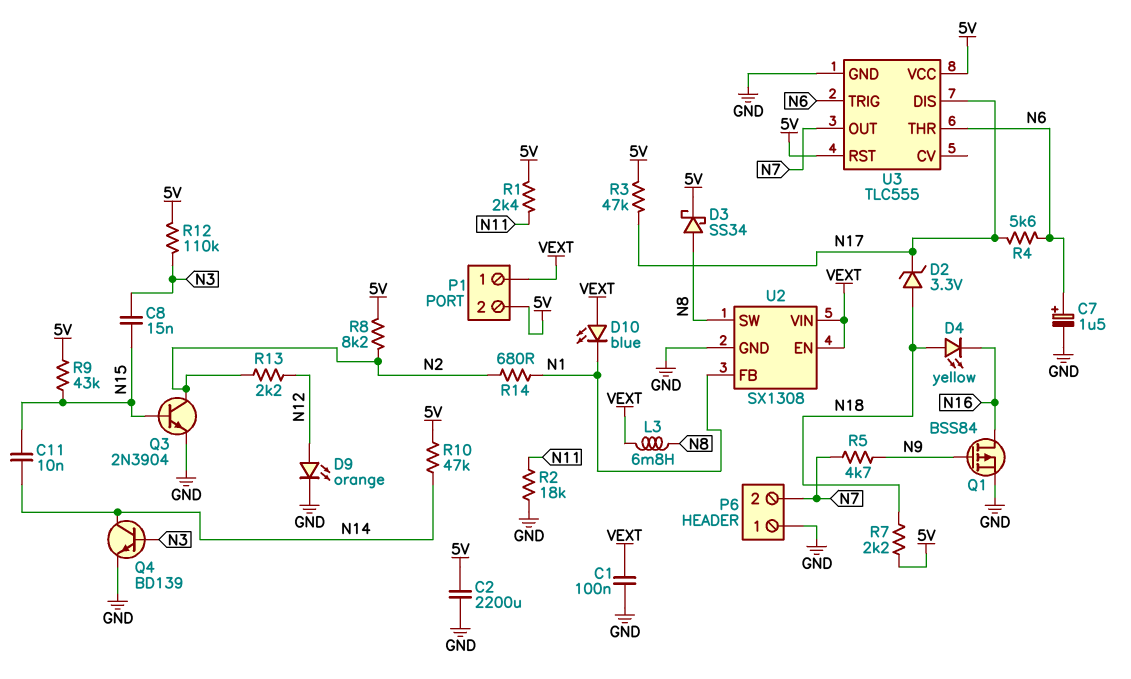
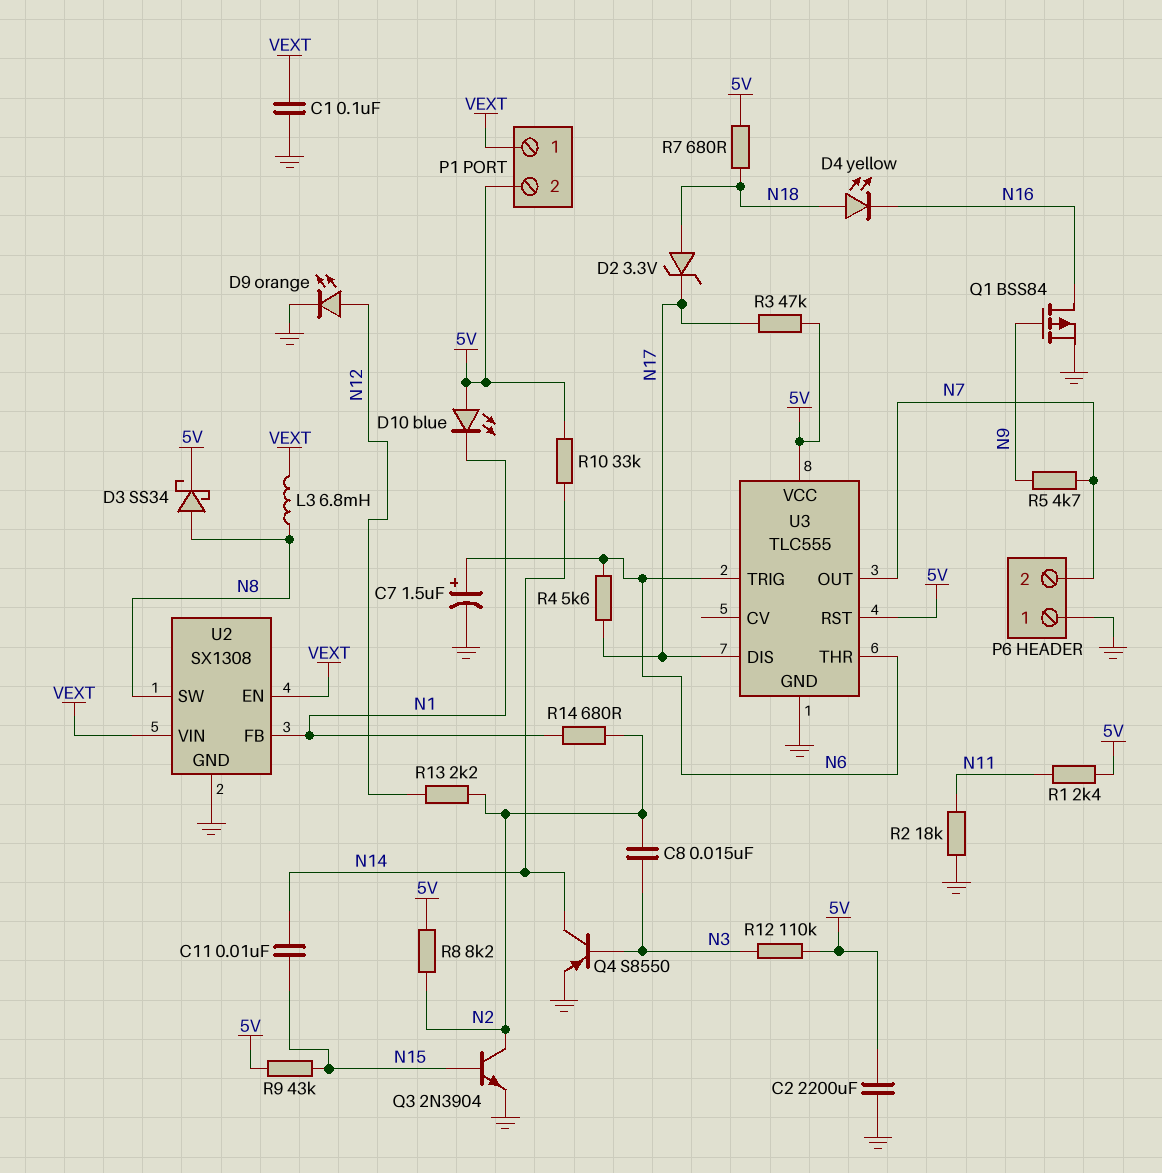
C8: 15nF (N3, N15) -> 15nF (N2, N3)
D10: LED blue (A VEXT, K N1) -> LED blue (A 5V, K N1)
Q4: NPN BD139 (B N3, C N14, E GND) -> PNP S8550 (B N3, C N14, E GND)
R7: 2.2k (5V, N18) -> 680 (5V, N18)
R10: 47k (5V, N14) -> 33k (5V, N14)

